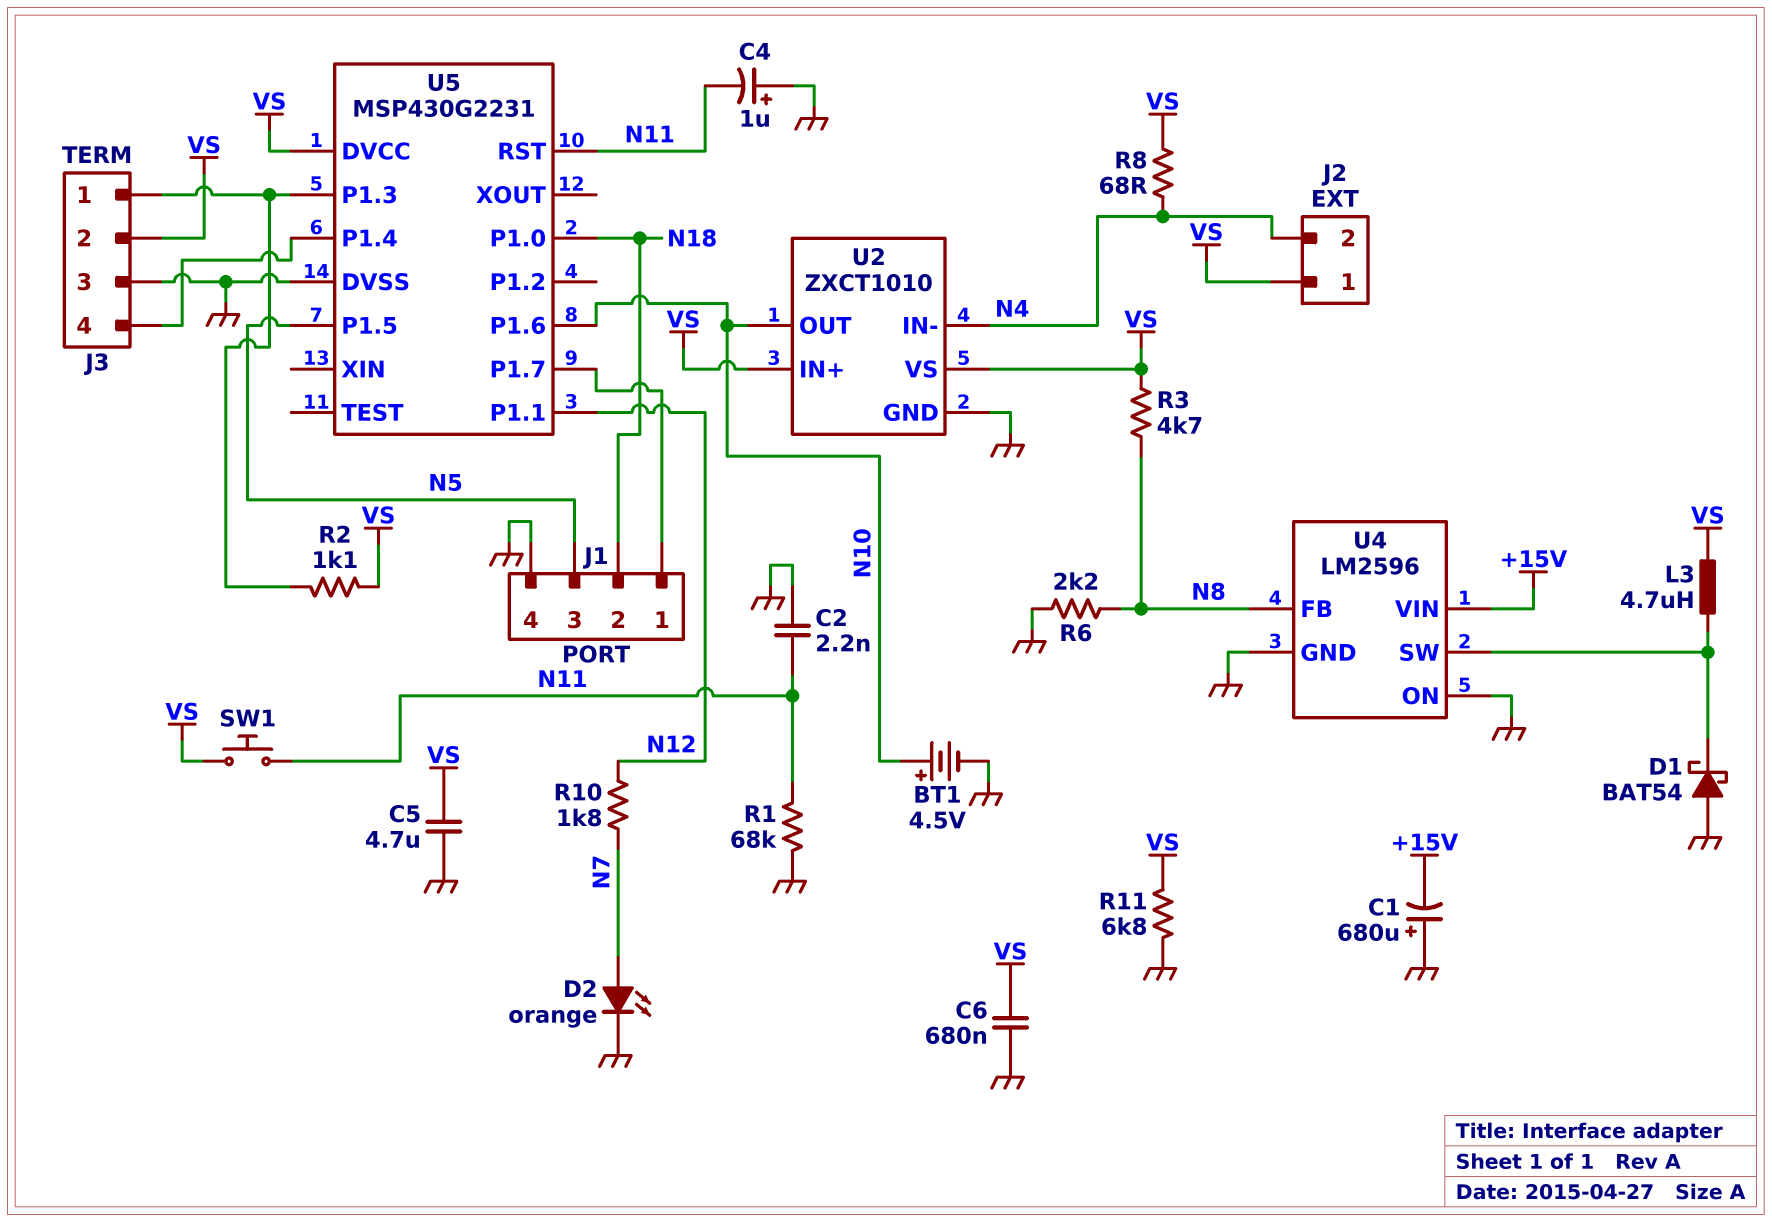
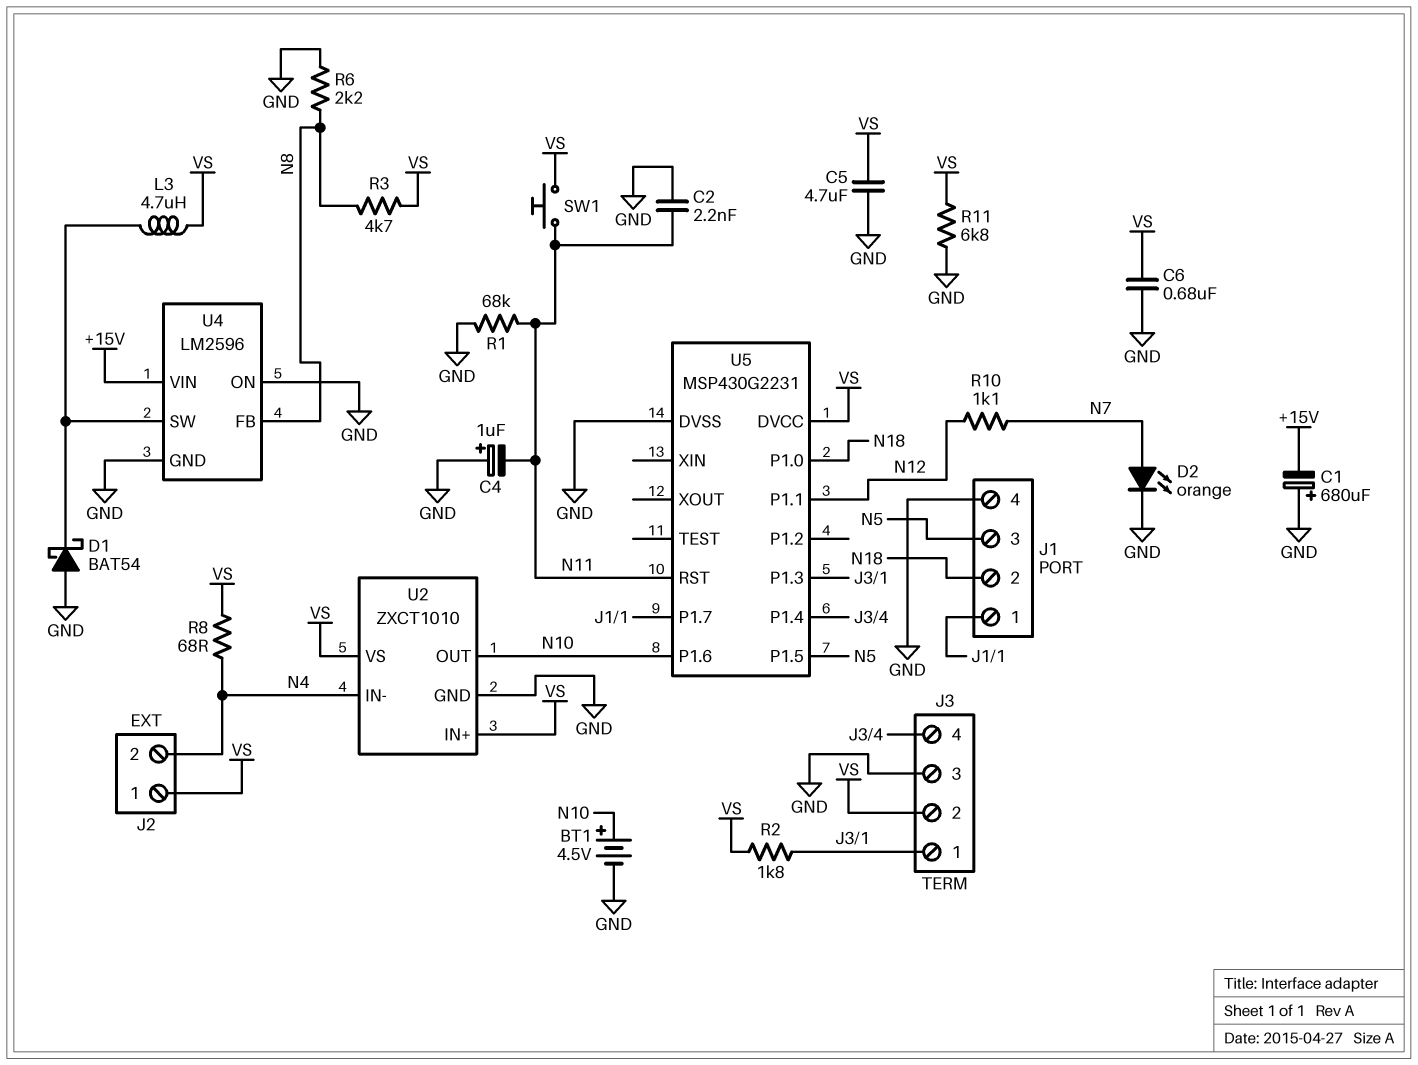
R2: 1.1k (J3/1, VS) -> 1.8k (J3/1, VS)
R10: 1.8k (N7, N12) -> 1.1k (N7, N12)

